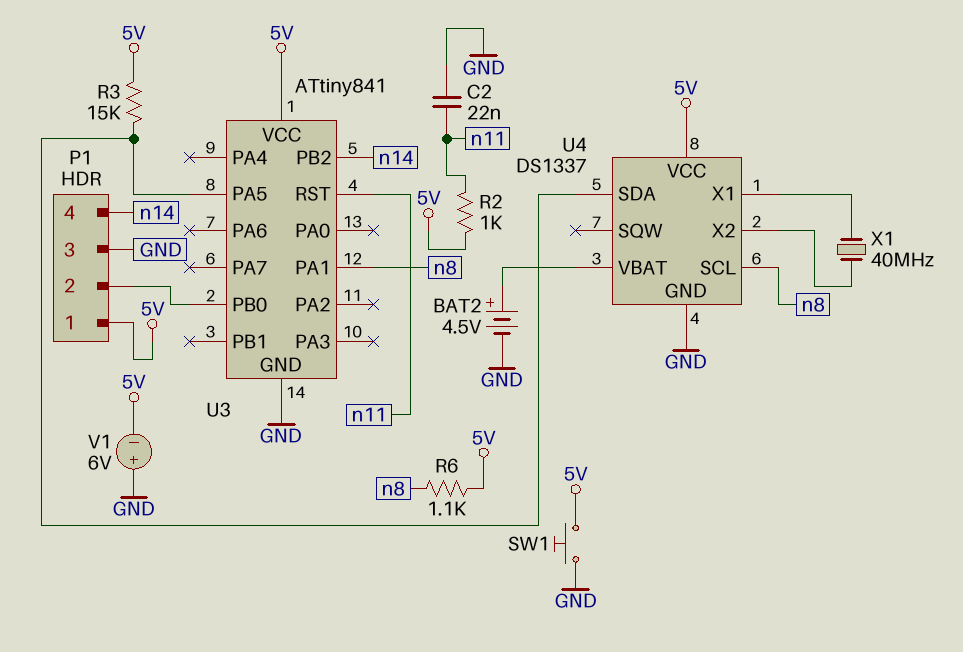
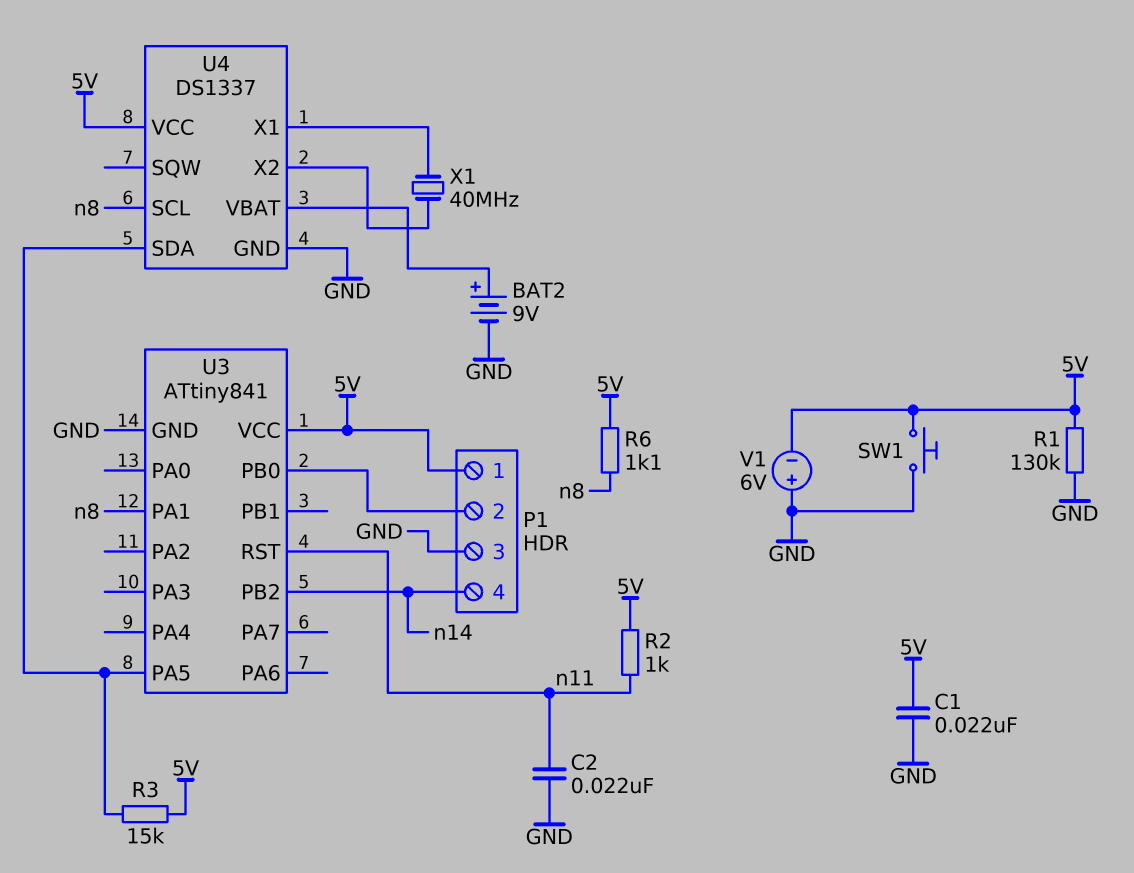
BAT2: 4.5V (plus U4/VBAT, minus GND) -> 9V (plus U4/VBAT, minus GND)
C1: none -> 22nF (5V, GND)
R1: none -> 130k (5V, GND)

